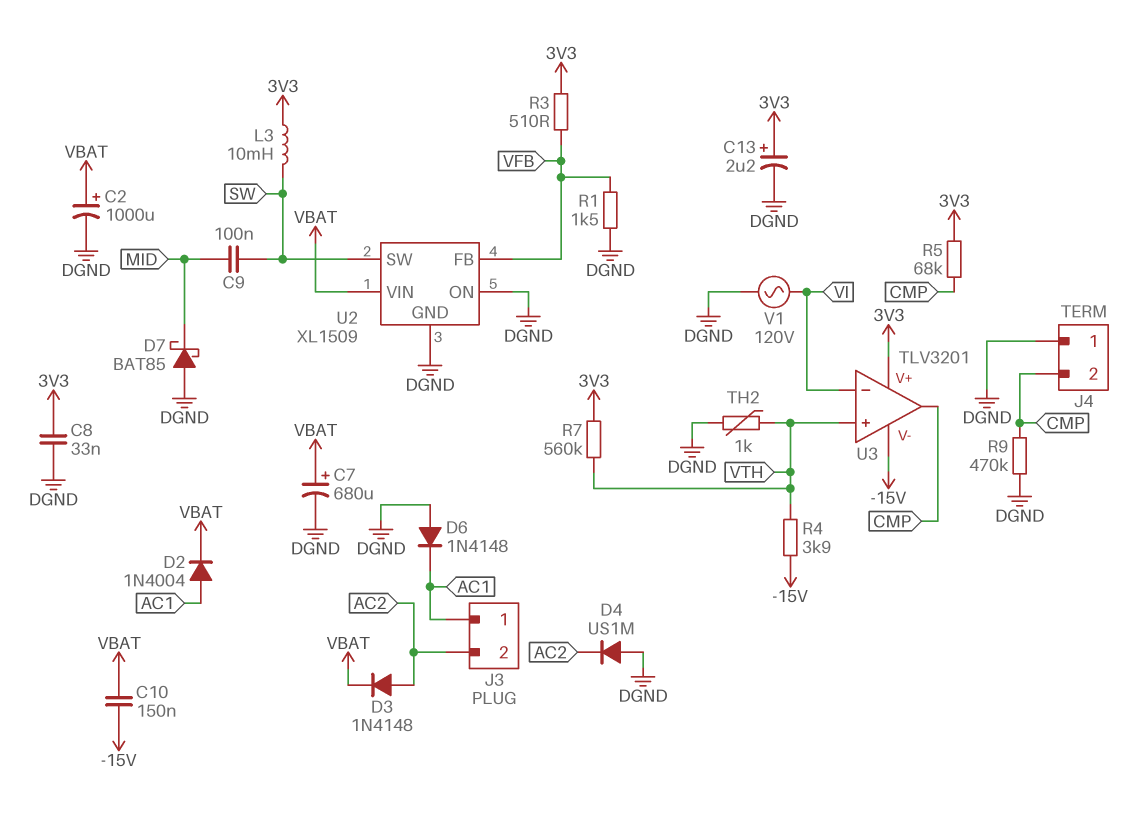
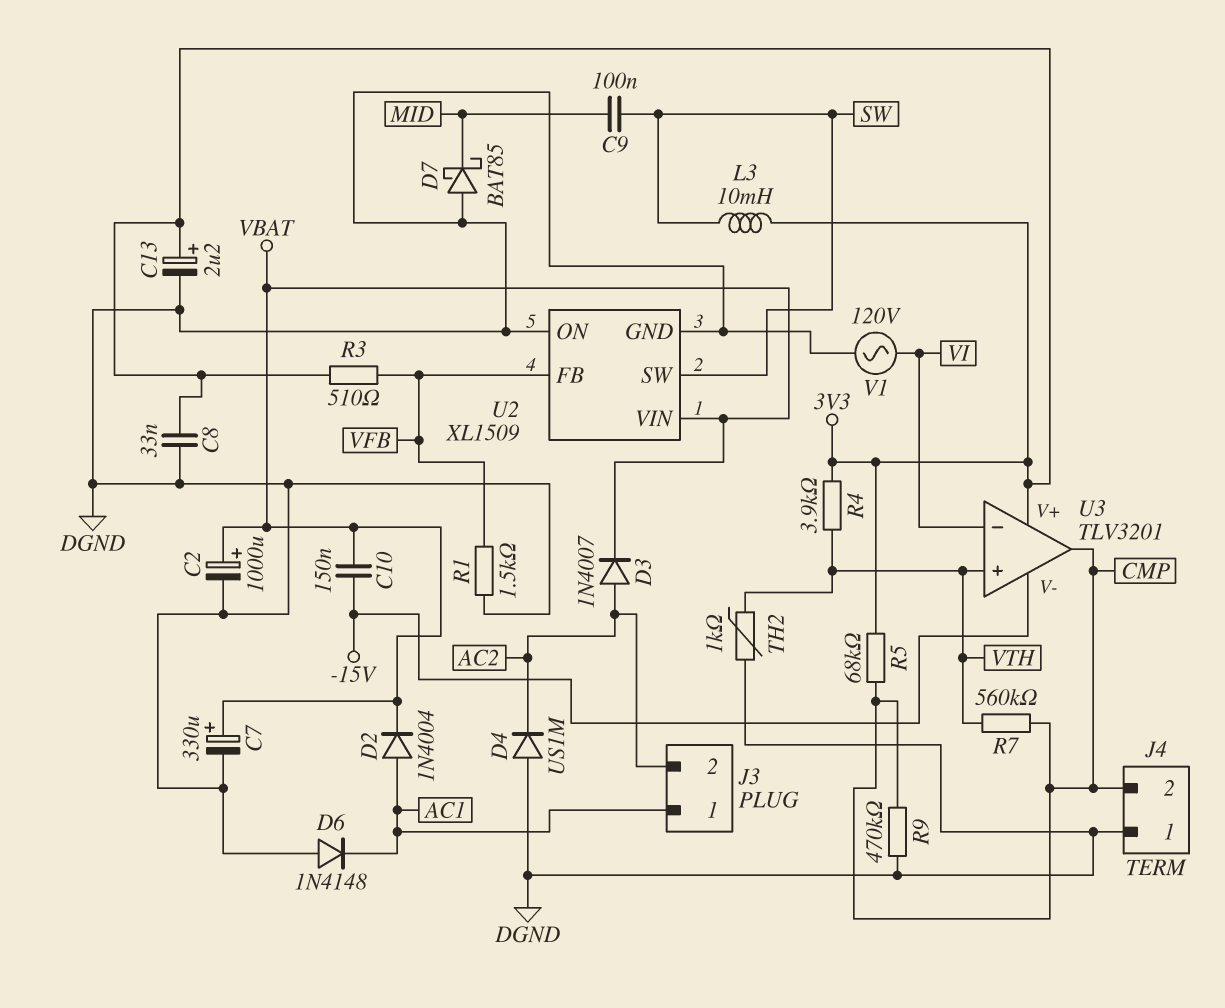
C7: 680uF (plus VBAT, minus DGND) -> 330uF (plus VBAT, minus DGND)
D3: diode 1N4148 (A AC2, K VBAT) -> diode 1N4007 (A AC2, K VBAT)
R4: 3.9k (-15V, VTH) -> 3.9k (3V3, VTH)
R7: 560k (3V3, VTH) -> 560k (CMP, VTH)

